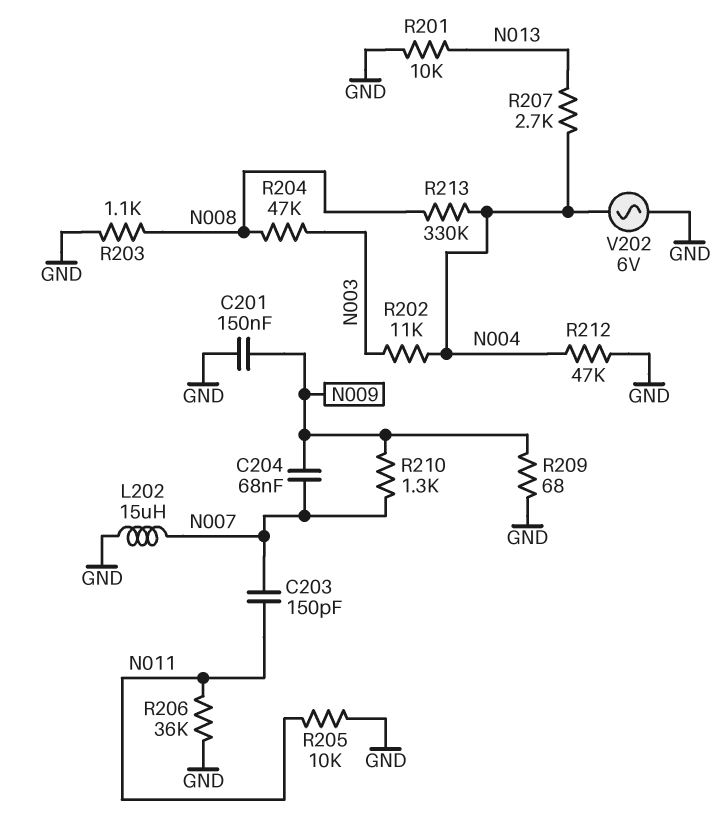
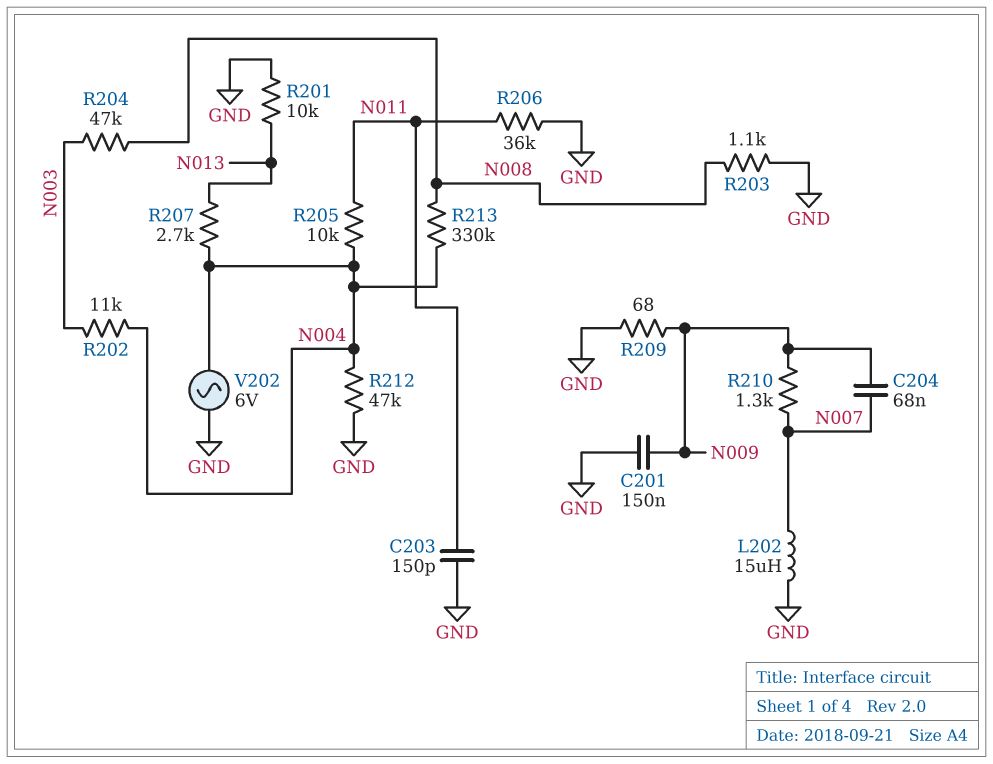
C203: 150pF (N007, N011) -> 150pF (GND, N011)
R205: 10k (GND, N011) -> 10k (N004, N011)

